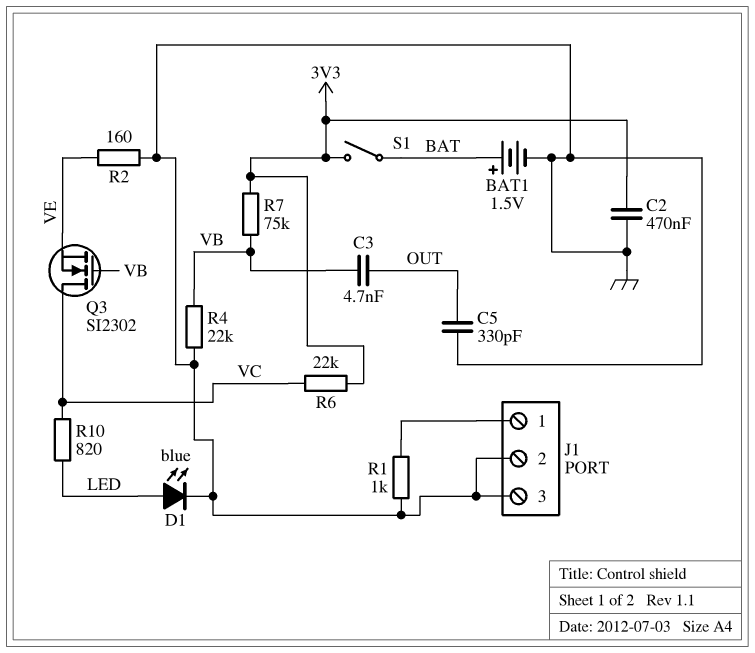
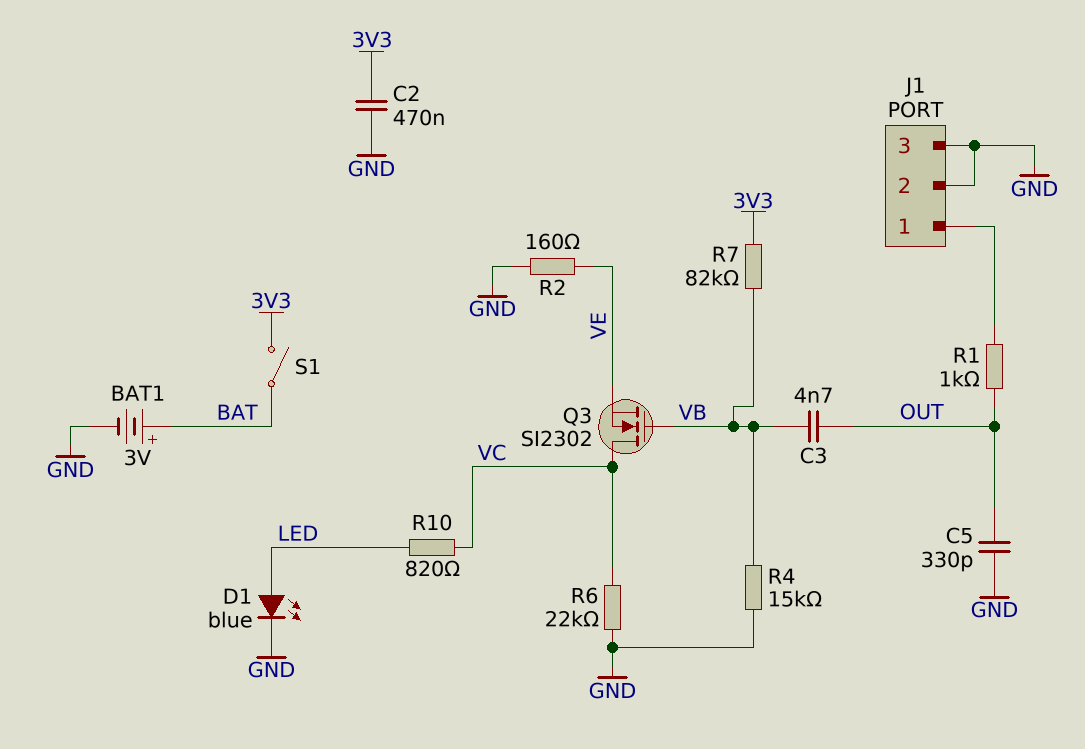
BAT1: 1.5V (plus BAT, minus GND) -> 3V (plus BAT, minus GND)
R1: 1k (GND, J1/1) -> 1k (J1/1, OUT)
R4: 22k (GND, VB) -> 15k (GND, VB)
R6: 22k (3V3, VC) -> 22k (GND, VC)
R7: 75k (3V3, VB) -> 82k (3V3, VB)

